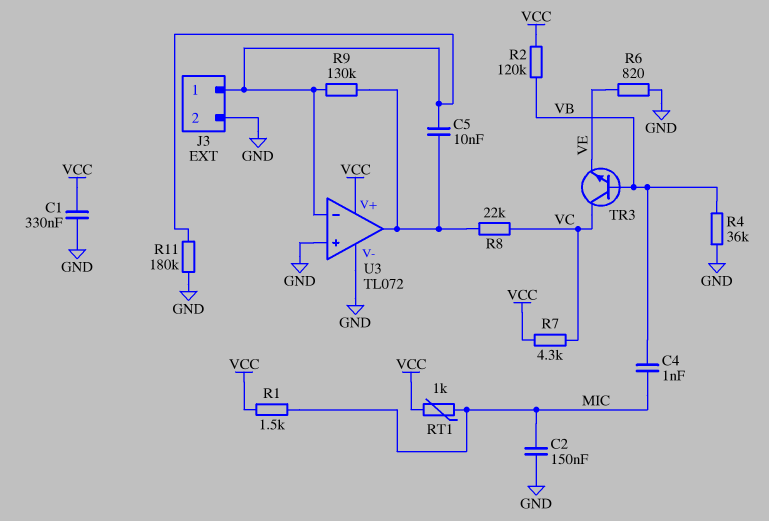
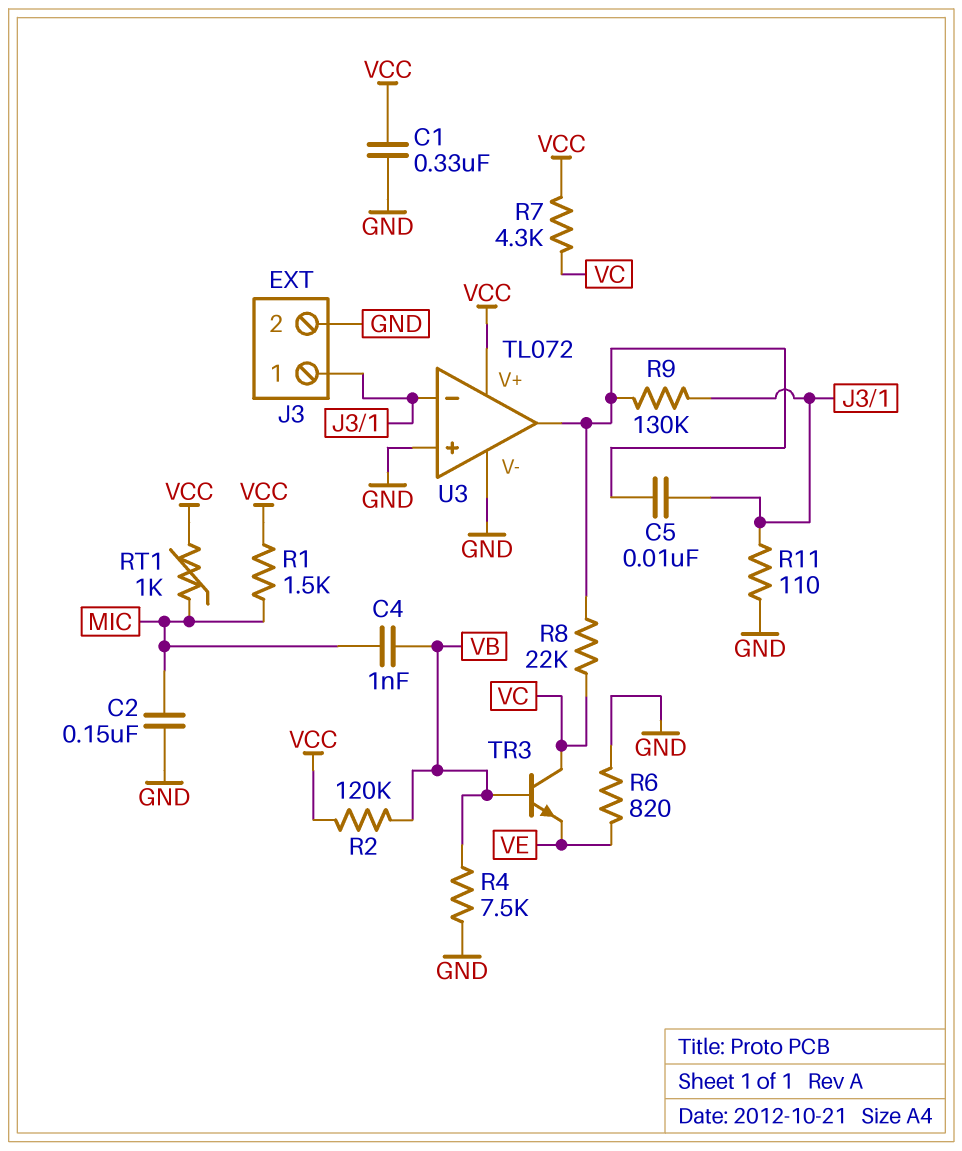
R4: 36k (GND, VB) -> 7.5k (GND, VB)
R11: 180k (GND, J3/1) -> 110 (GND, J3/1)

